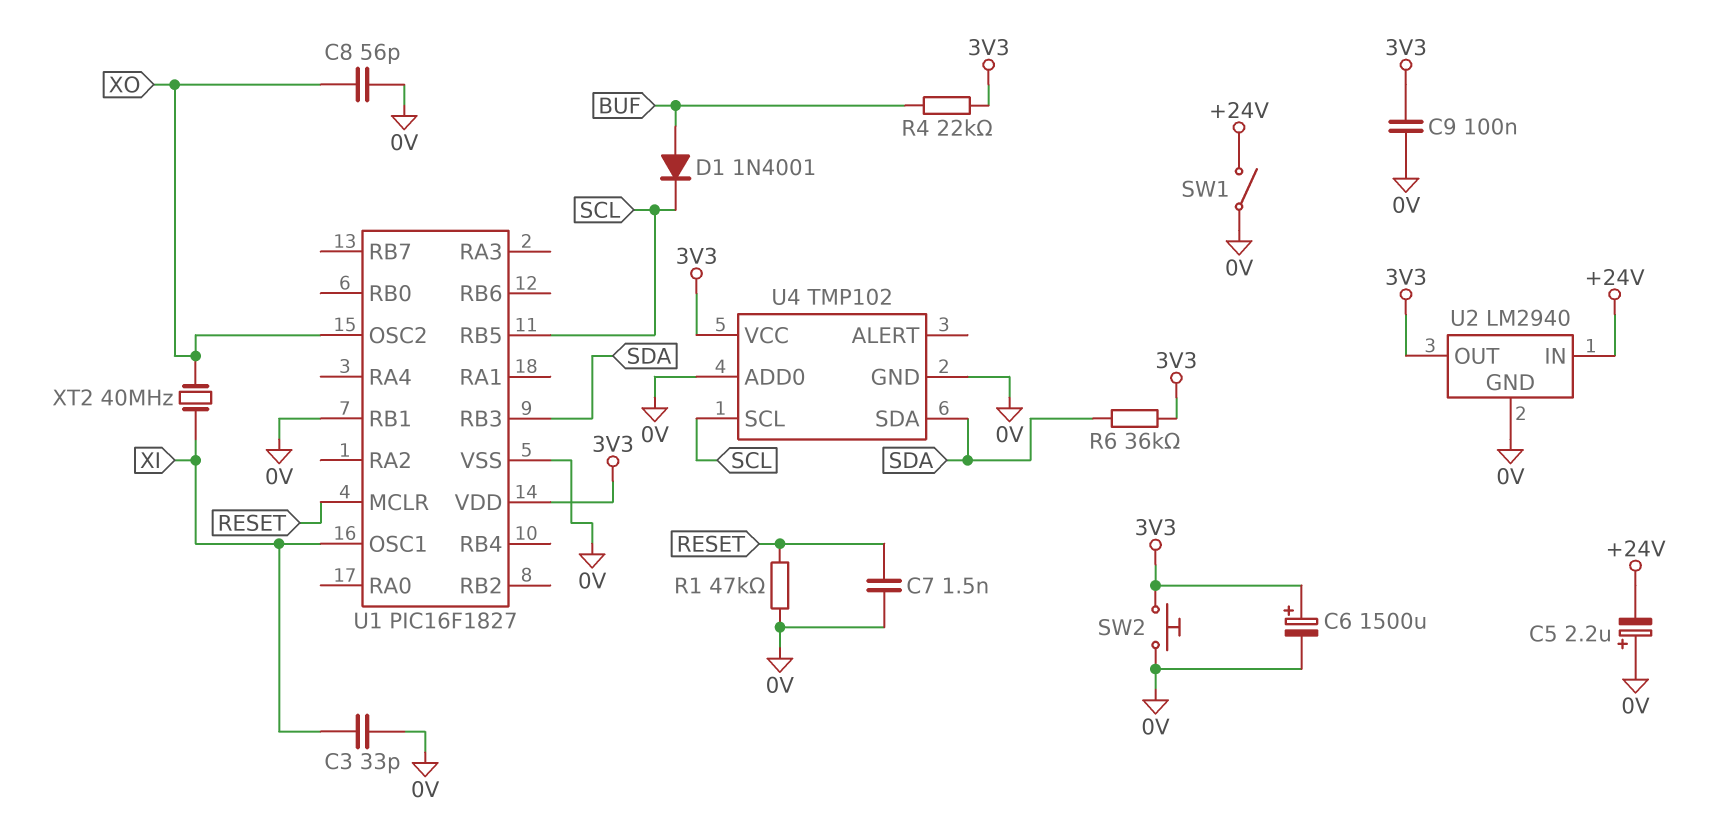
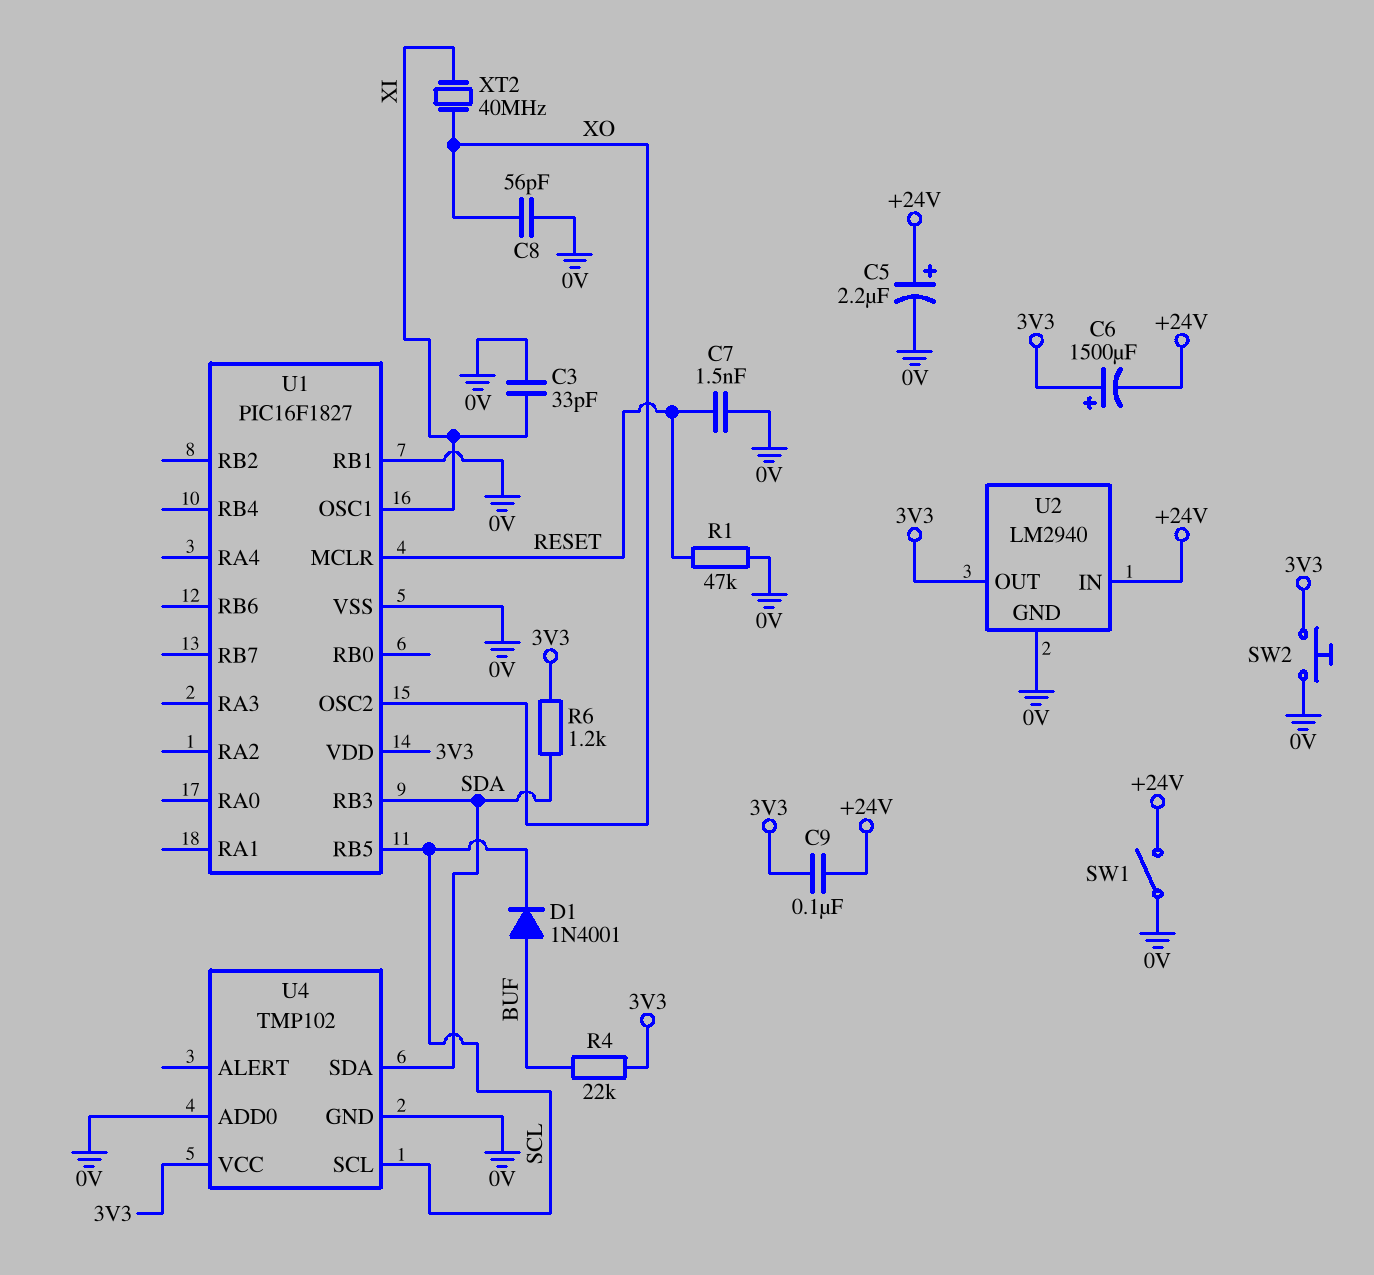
C5: 2.2uF (plus 0V, minus +24V) -> 2.2uF (plus +24V, minus 0V)
C6: 1500uF (plus 3V3, minus 0V) -> 1500uF (plus 3V3, minus +24V)
C9: 100nF (0V, 3V3) -> 100nF (+24V, 3V3)
R6: 36k (3V3, SDA) -> 1.2k (3V3, SDA)

